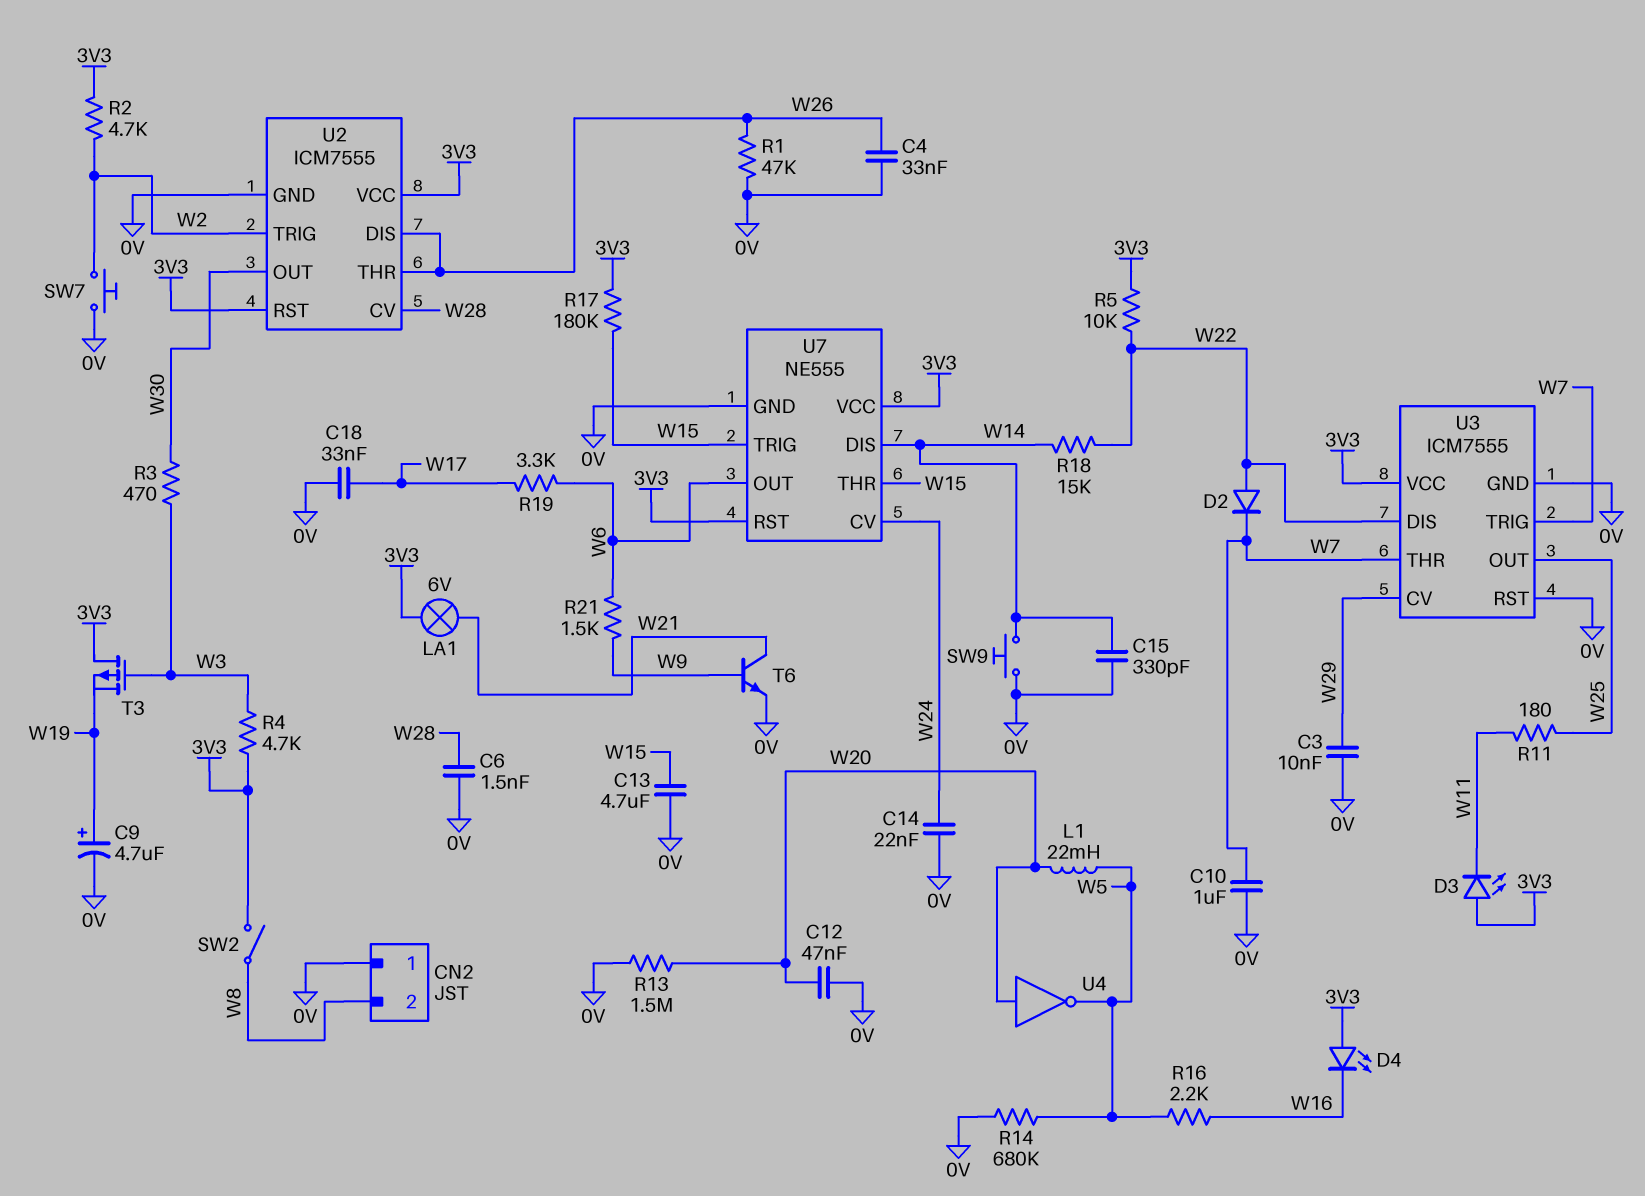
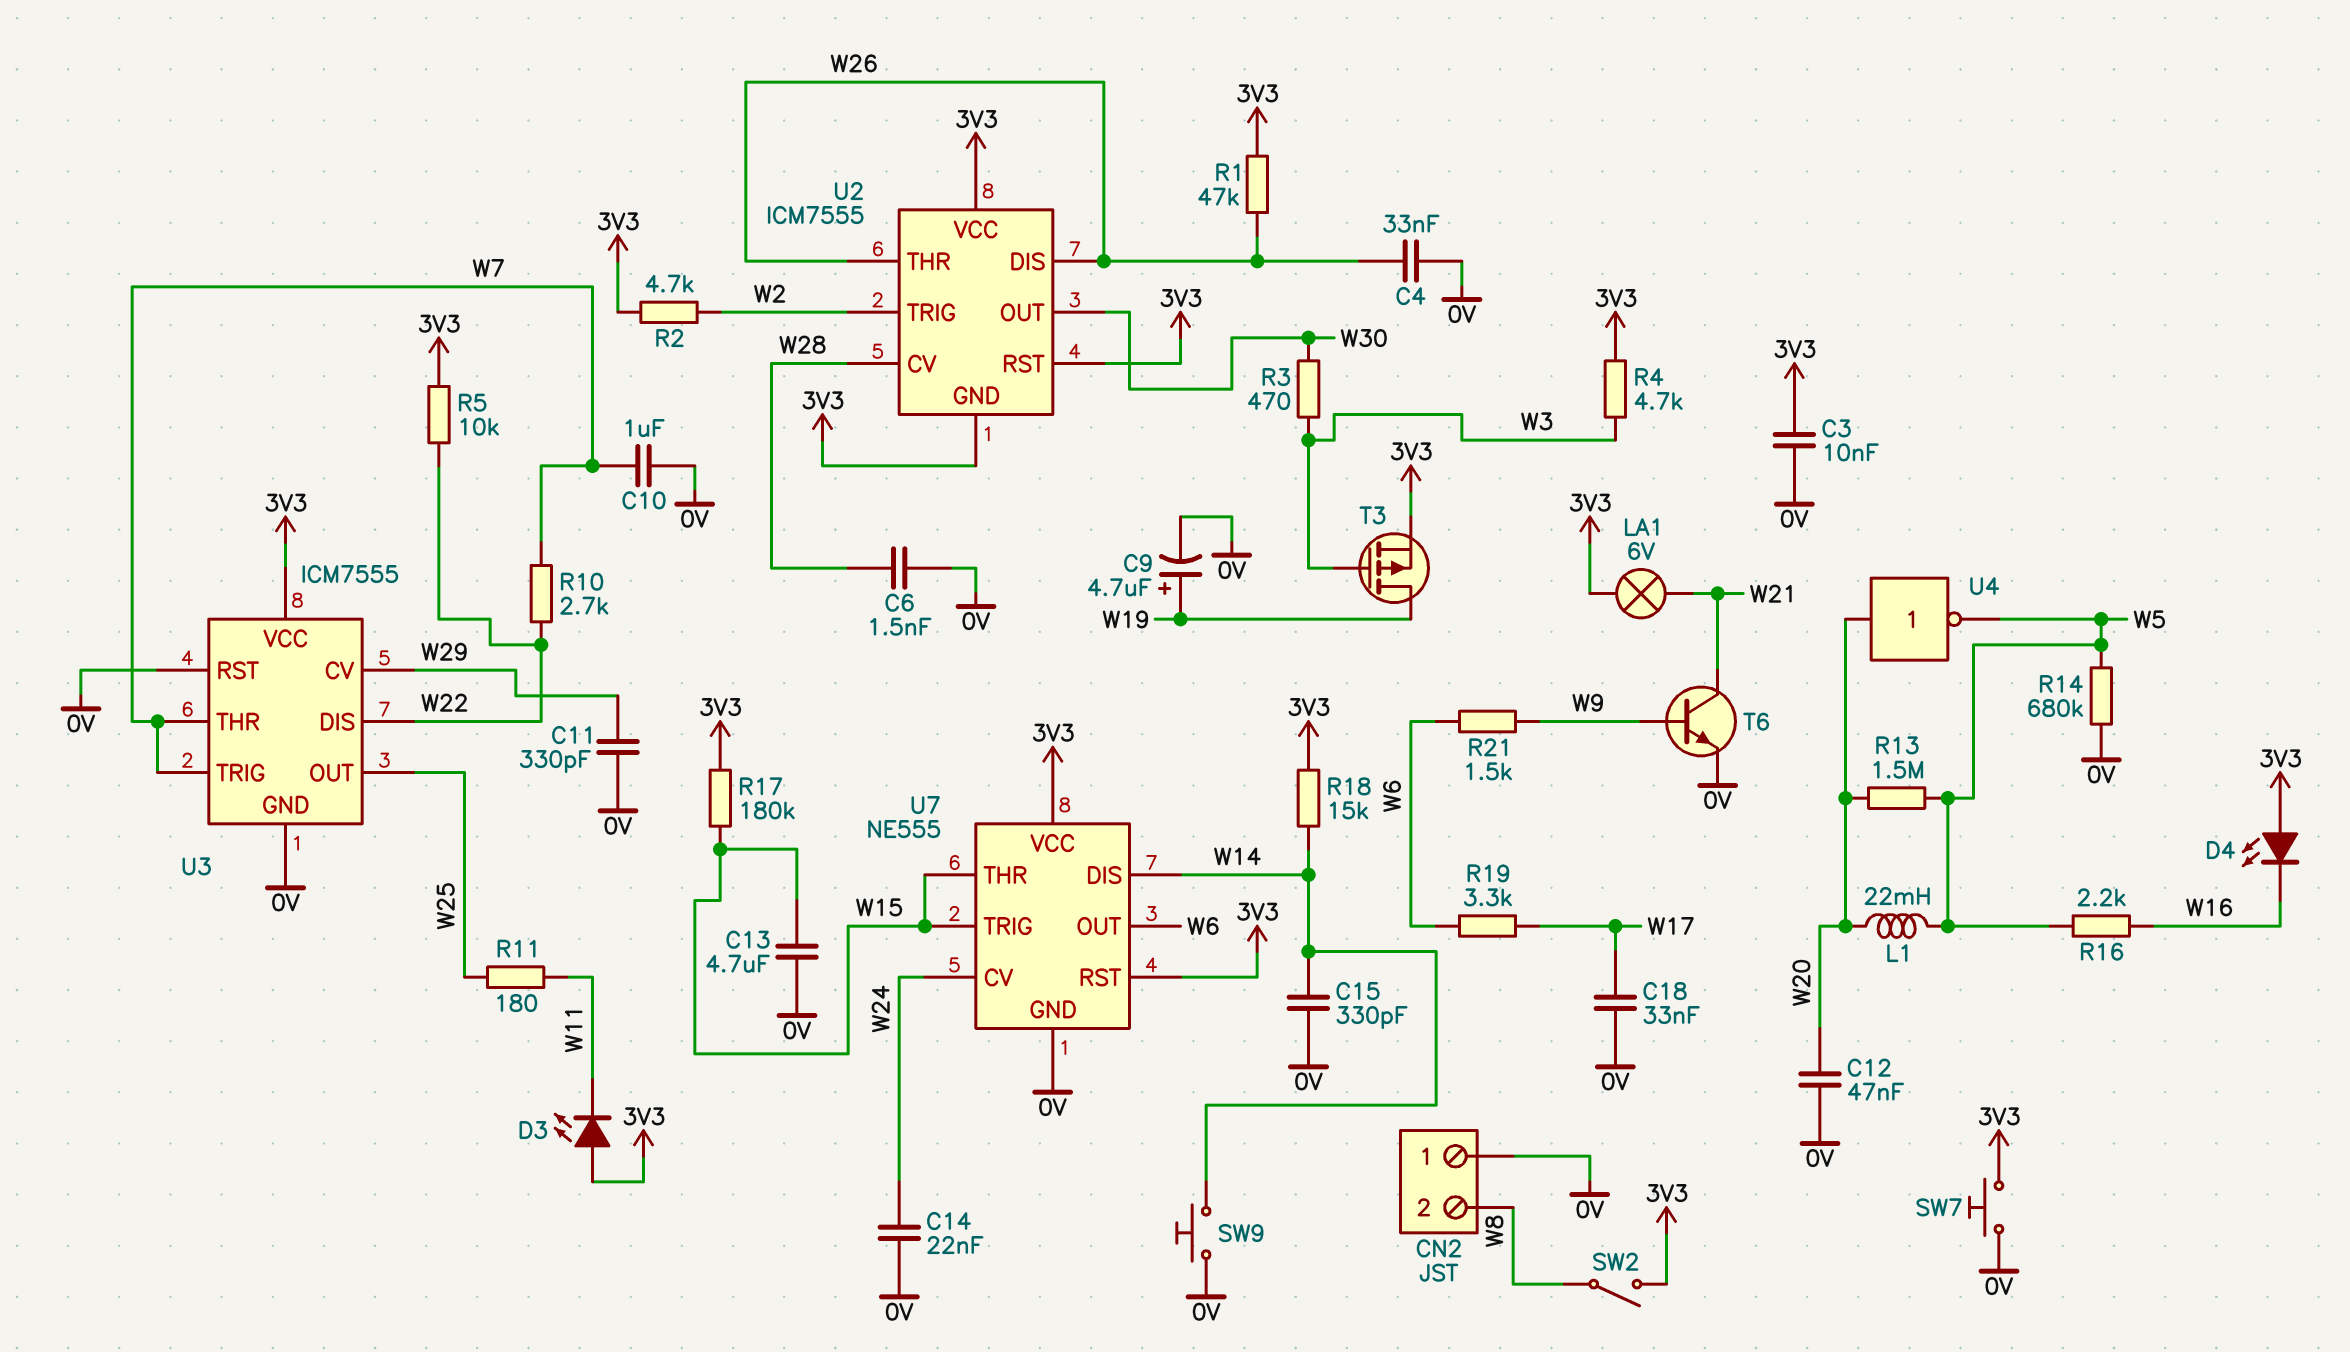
C3: 10nF (0V, W29) -> 10nF (0V, 3V3)
C11: none -> 330pF (0V, W29)
D2: diode (A W22, K W7) -> none
R1: 47k (0V, W26) -> 47k (3V3, W26)
R10: none -> 2.7k (W7, W22)
R13: 1.5M (0V, W20) -> 1.5M (W5, W20)
R18: 15k (W14, W22) -> 15k (3V3, W14)
SW7: button (0V, W2) -> button (0V, 3V3)
T3: PMOS (G W3, D 3V3, S W19) -> PMOS (G W3, D W19, S 3V3)
U2 pin GND: 0V -> 3V3

